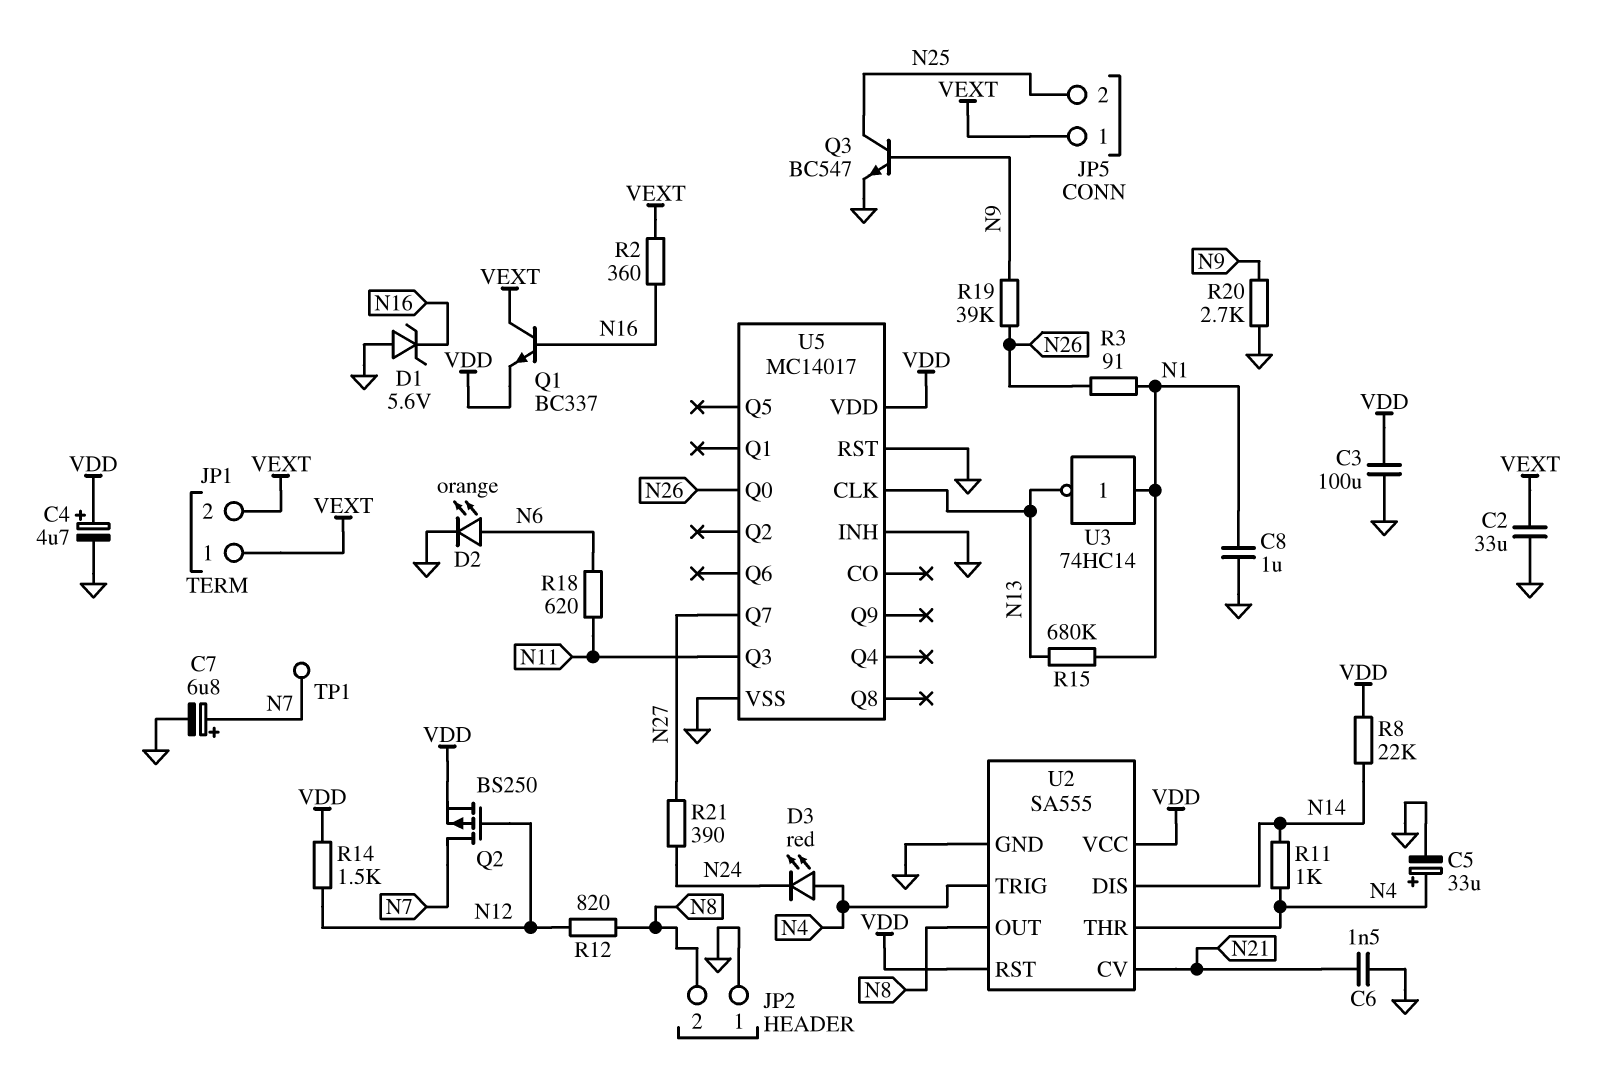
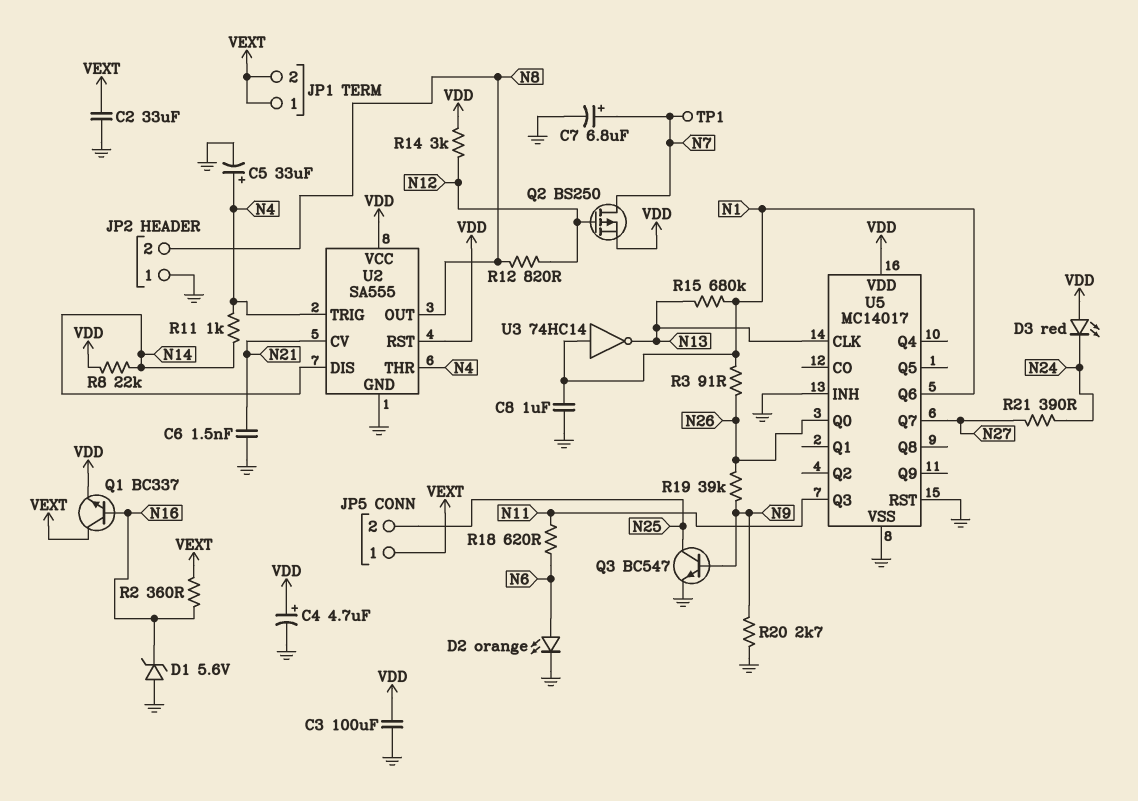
D3: LED red (A N4, K N24) -> LED red (A VDD, K N24)
R14: 1.5k (N12, VDD) -> 3k (N12, VDD)
U5 pin Q6: none -> N1

